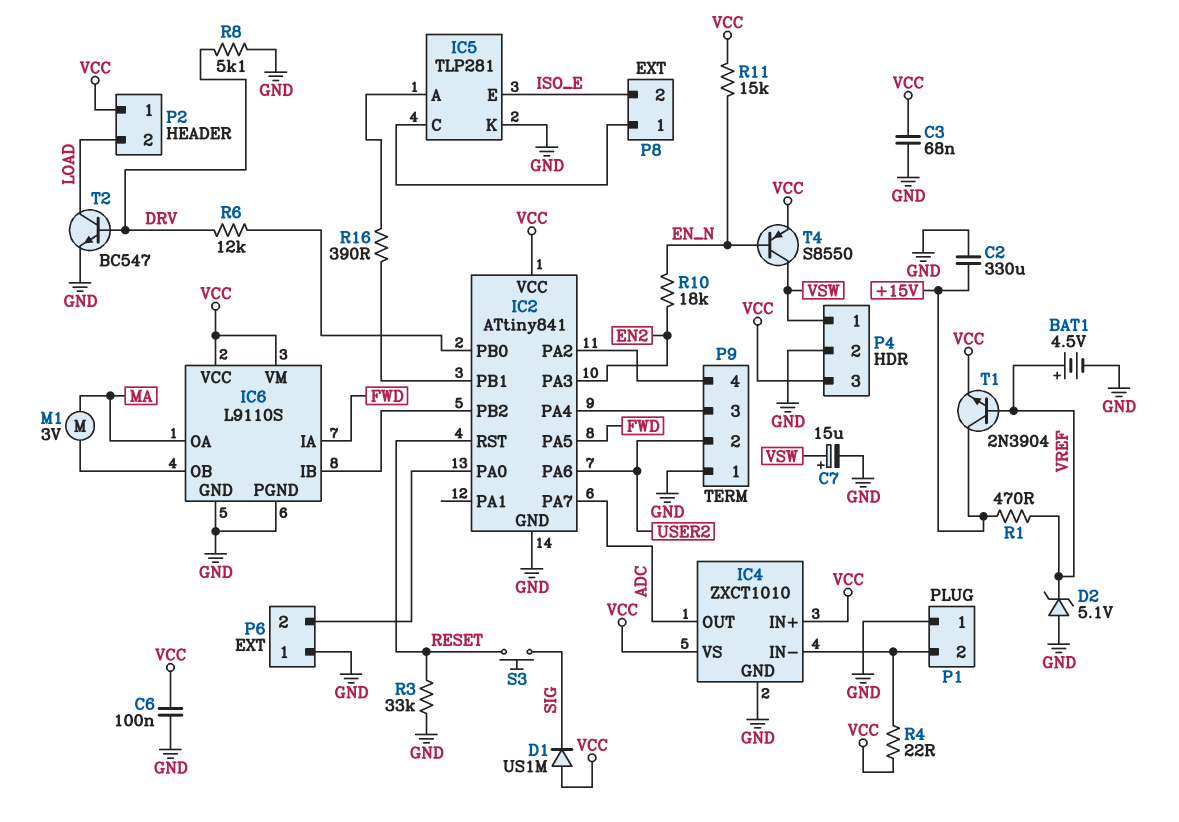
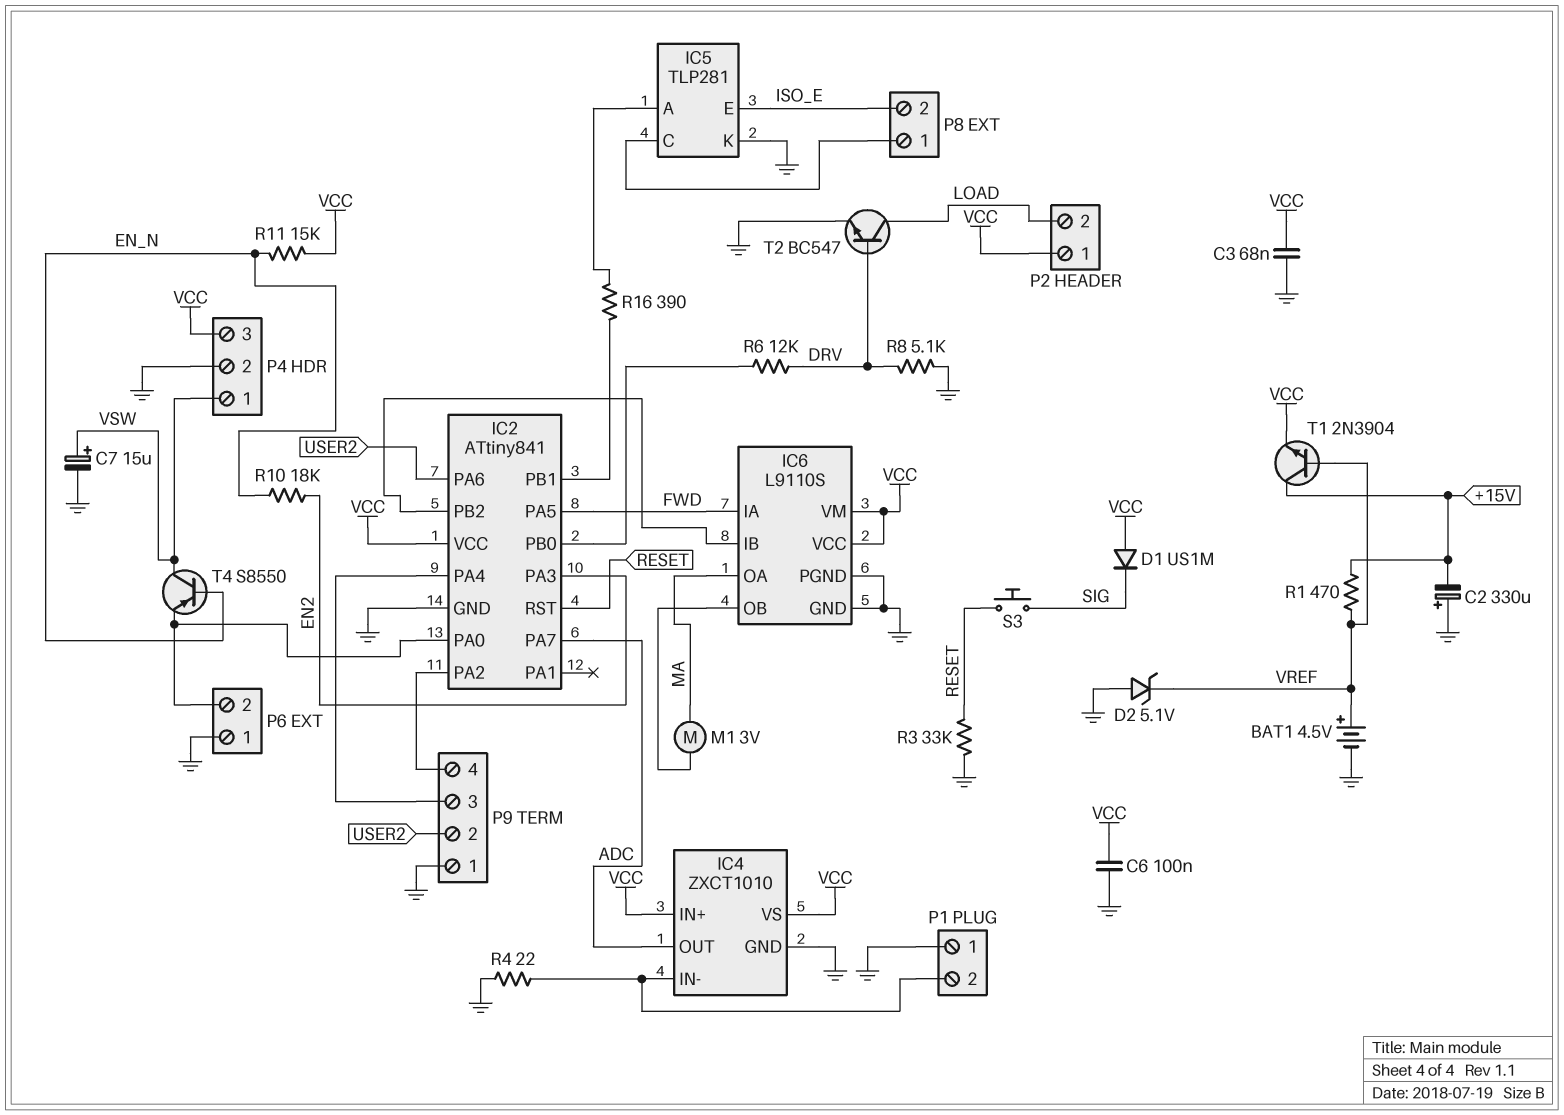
C2: 330uF (+15V, GND) -> 330uF (plus GND, minus +15V)
R4: 22 (IC4/IN-, VCC) -> 22 (GND, IC4/IN-)
T4: PNP S8550 (B EN_N, C VSW, E VCC) -> PNP S8550 (B EN_N, C VSW, E IC2/PA0)

